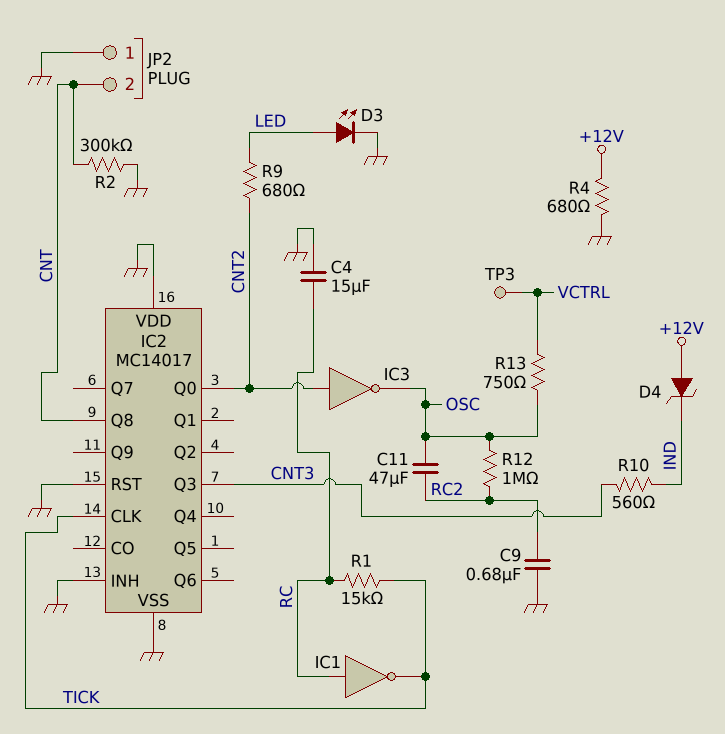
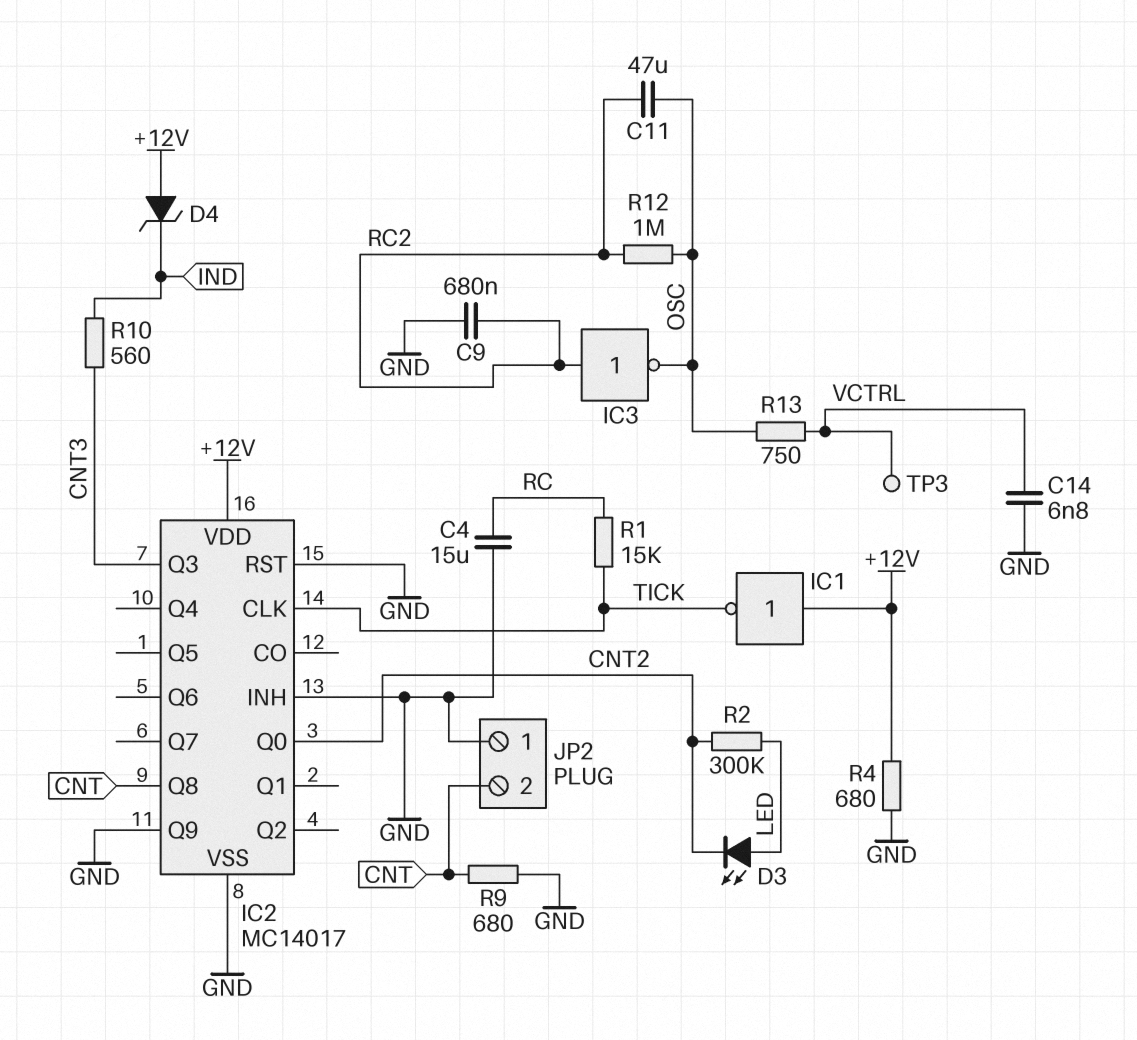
C14: none -> 6.8nF (GND, VCTRL)
D3: LED (A LED, K GND) -> LED (A LED, K CNT2)
IC1: NOT (in RC, out TICK) -> NOT (in +12V, out TICK)
IC2 pin Q9: none -> GND
IC2 pin VDD: GND -> +12V
IC3: NOT (in CNT2, out OSC) -> NOT (in RC2, out OSC)
R2: 300k (CNT, GND) -> 300k (CNT2, LED)
R9: 680 (CNT2, LED) -> 680 (CNT, GND)

